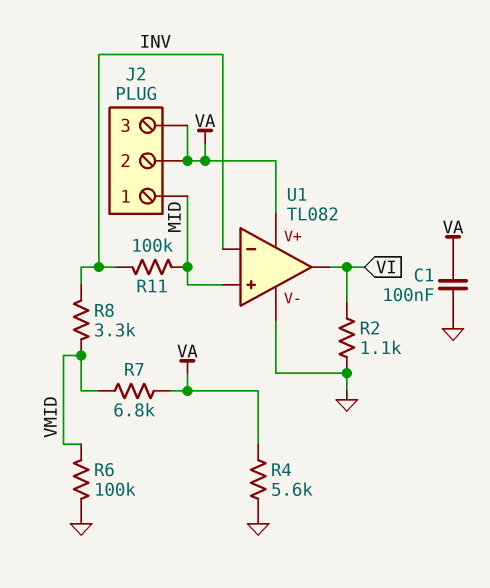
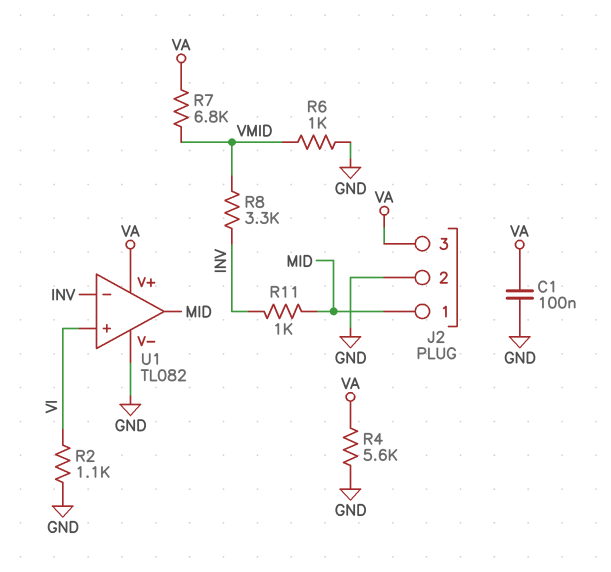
J2 pin 2: VA -> GND
R6: 100k (GND, VMID) -> 1k (GND, VMID)
R11: 100k (INV, MID) -> 1k (INV, MID)
U1 pin in+: MID -> VI
U1 pin out: VI -> MID

